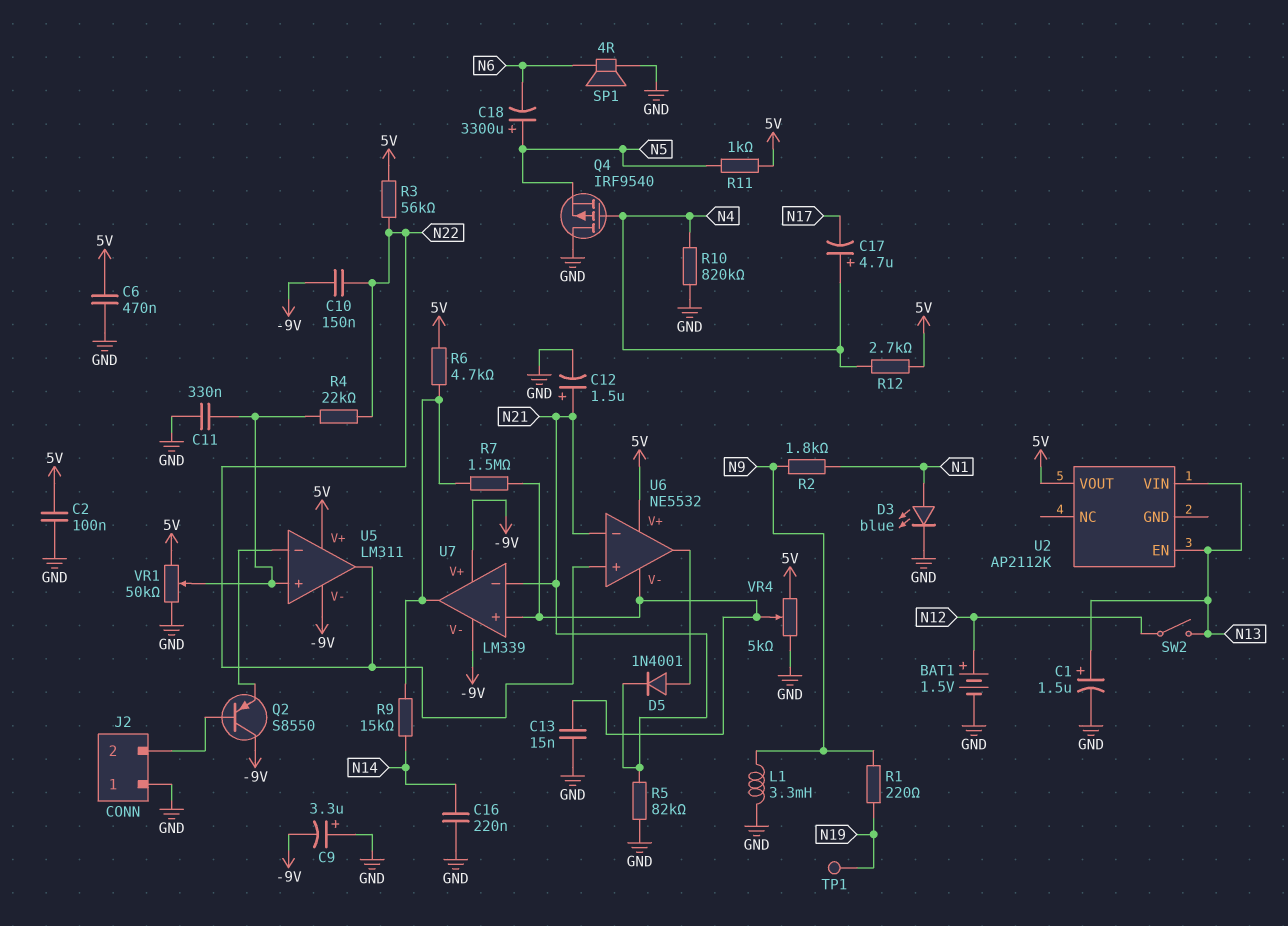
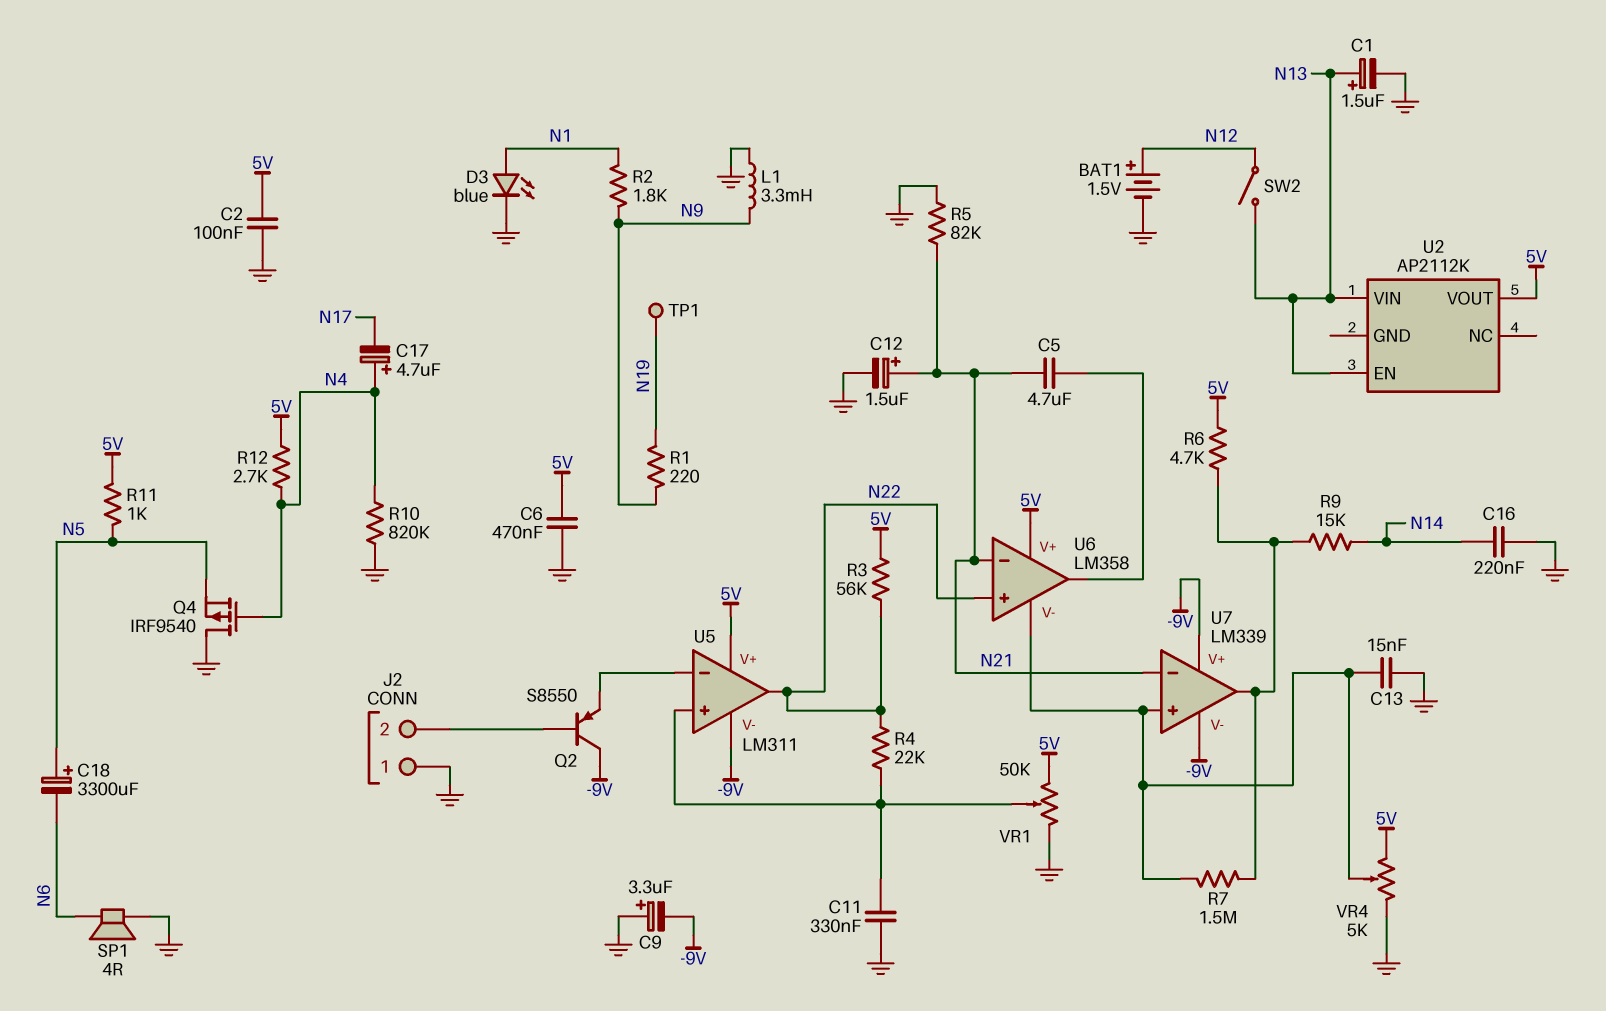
C5: none -> 4.7uF (N21, U6/out)
C10: 150nF (-9V, N22) -> none
D5: diode 1N4001 (A U6/out, K N21) -> none
U6: NE5532 -> LM358

